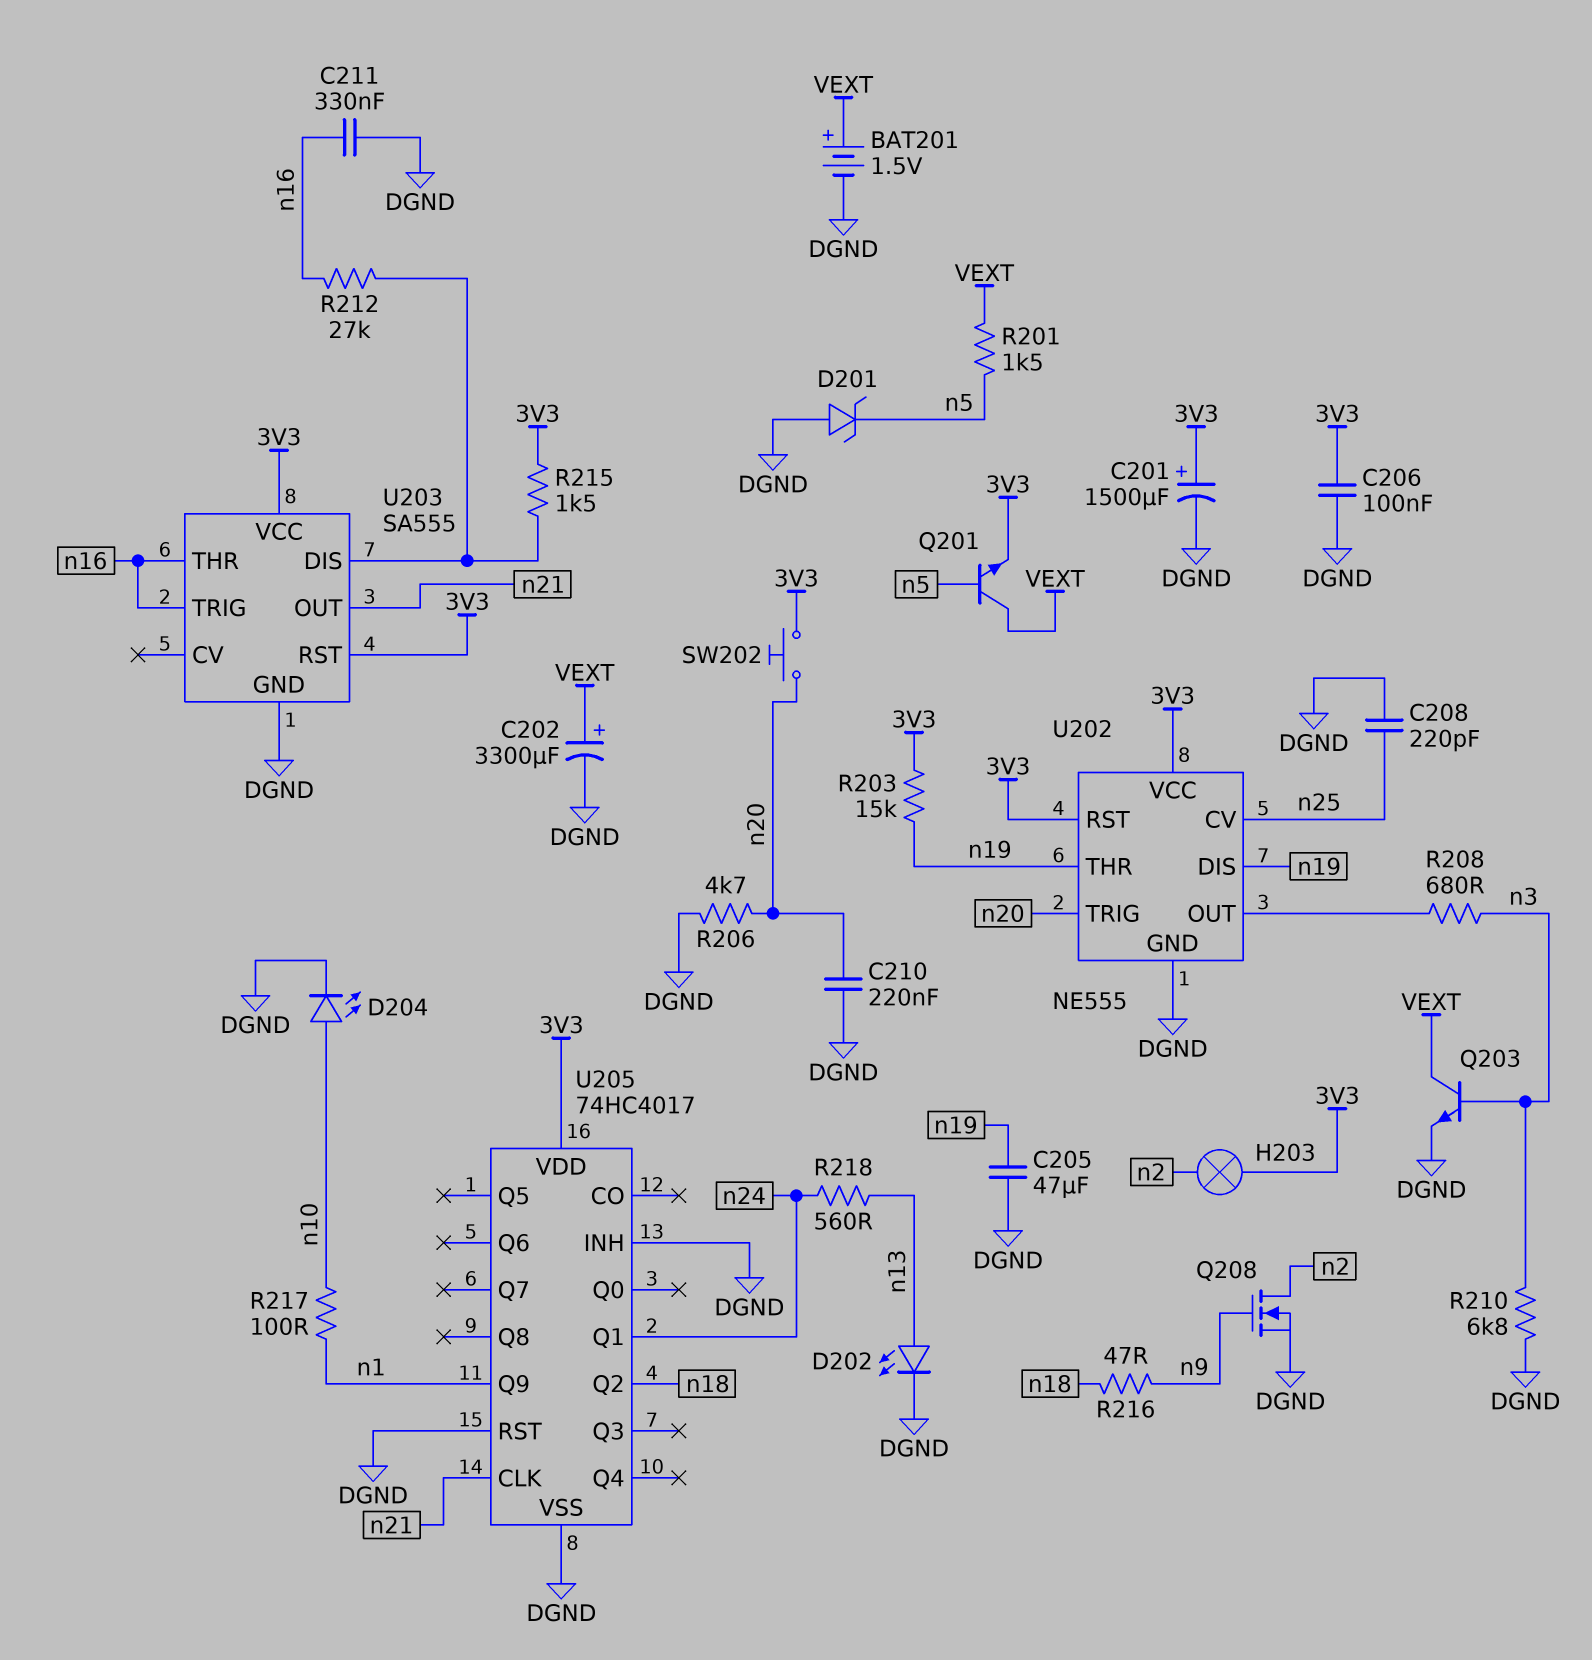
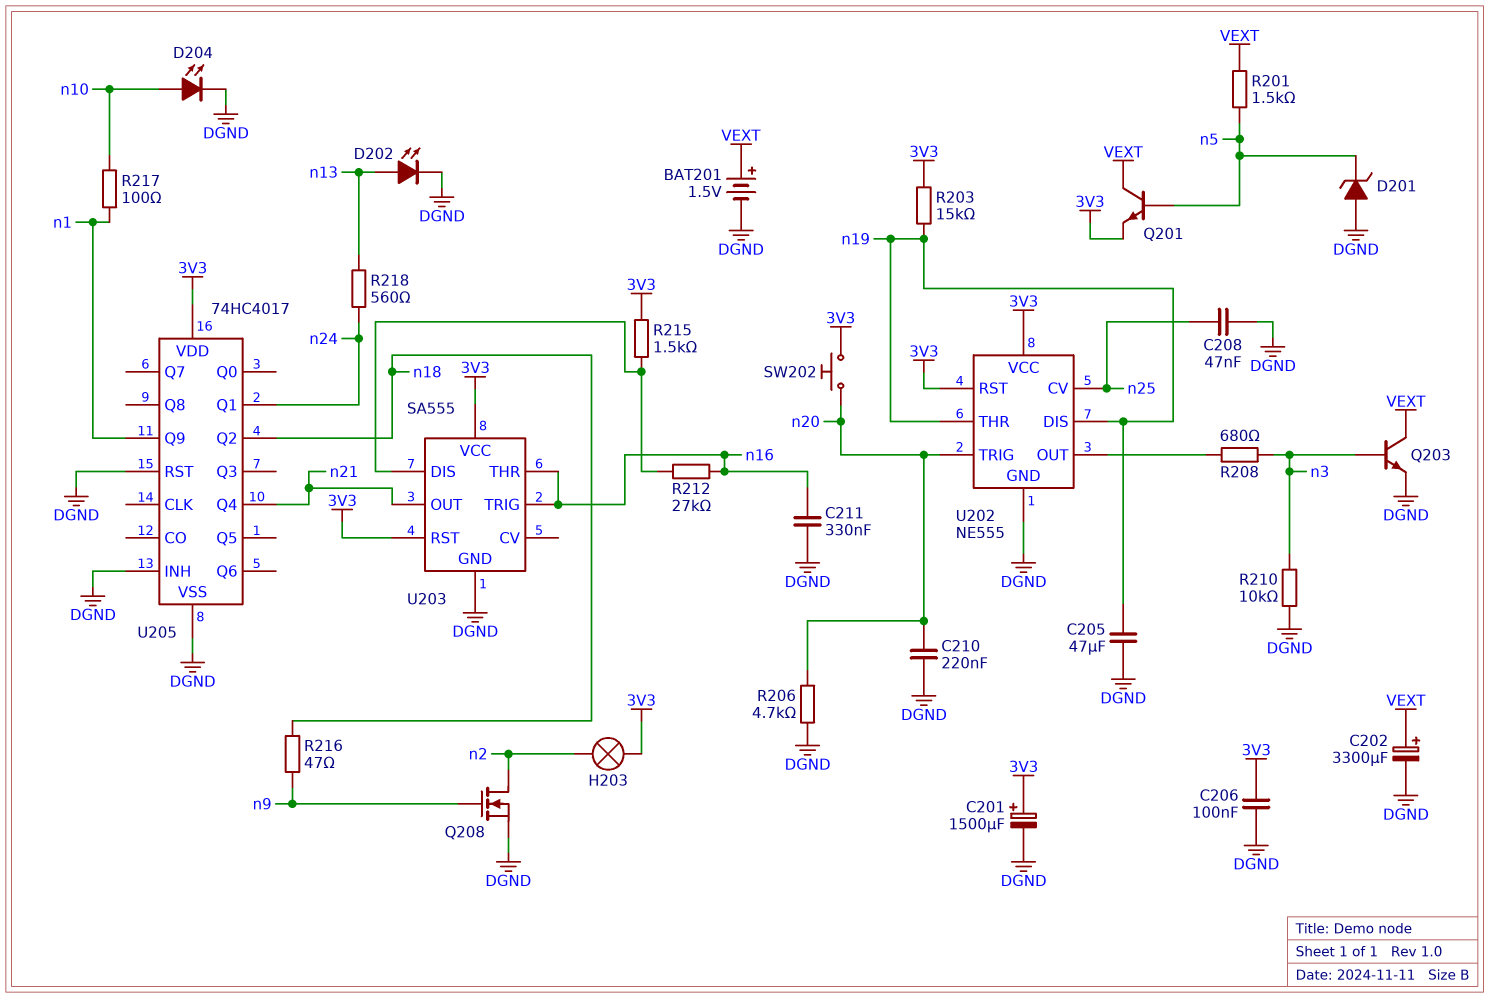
C208: 220pF (DGND, n25) -> 47nF (DGND, n25)
R210: 6.8k (DGND, n3) -> 10k (DGND, n3)
U205 pin CLK: n21 -> none
U205 pin Q4: none -> n21

